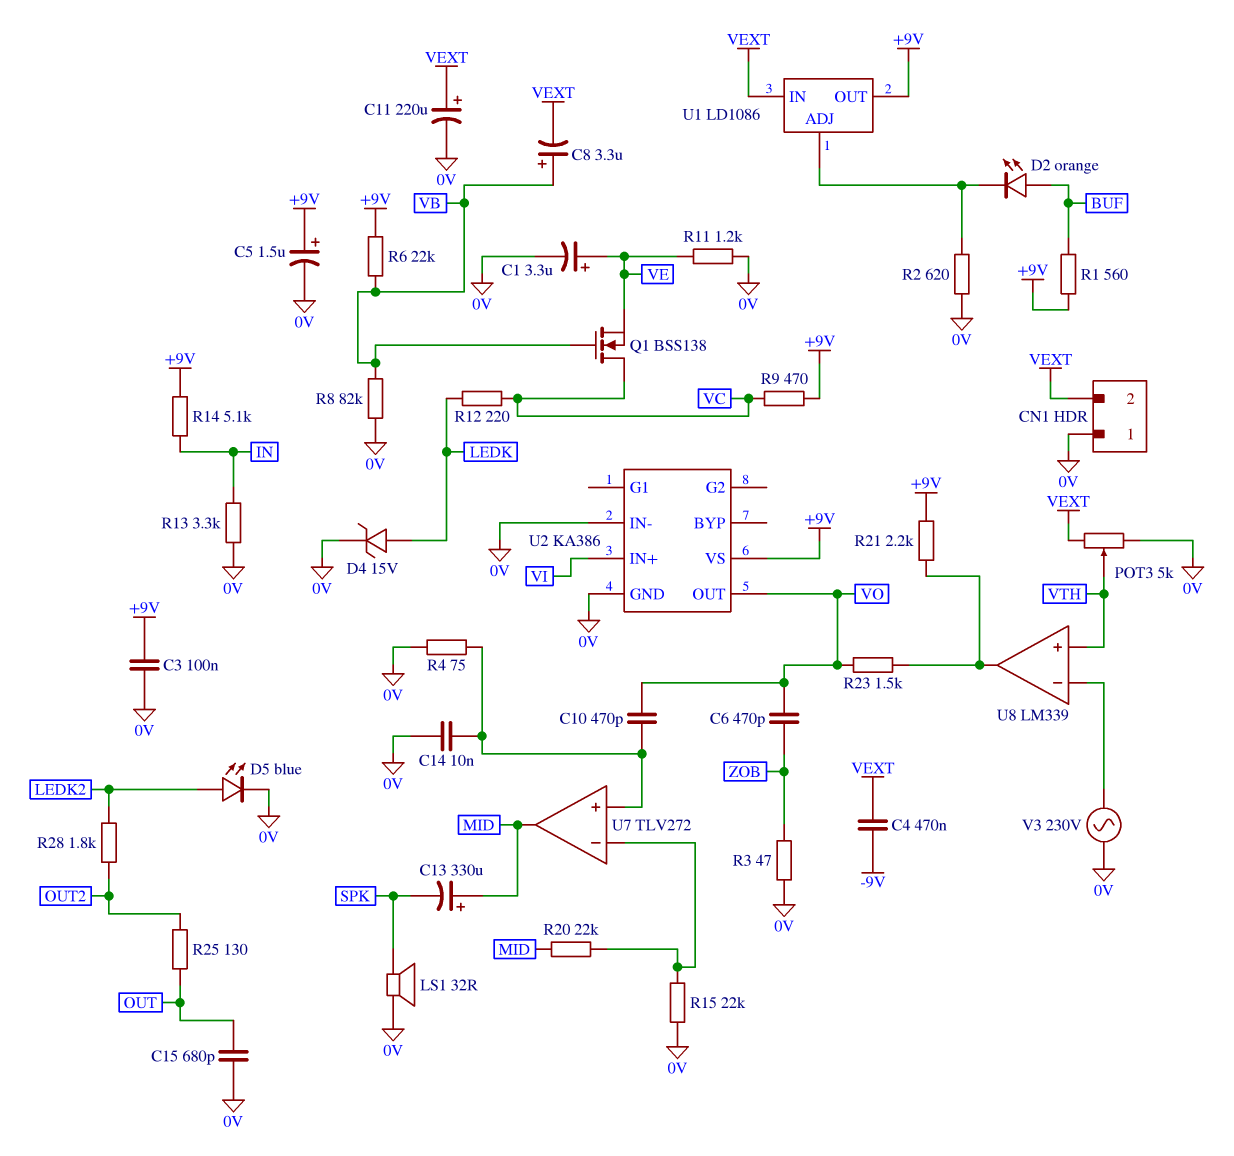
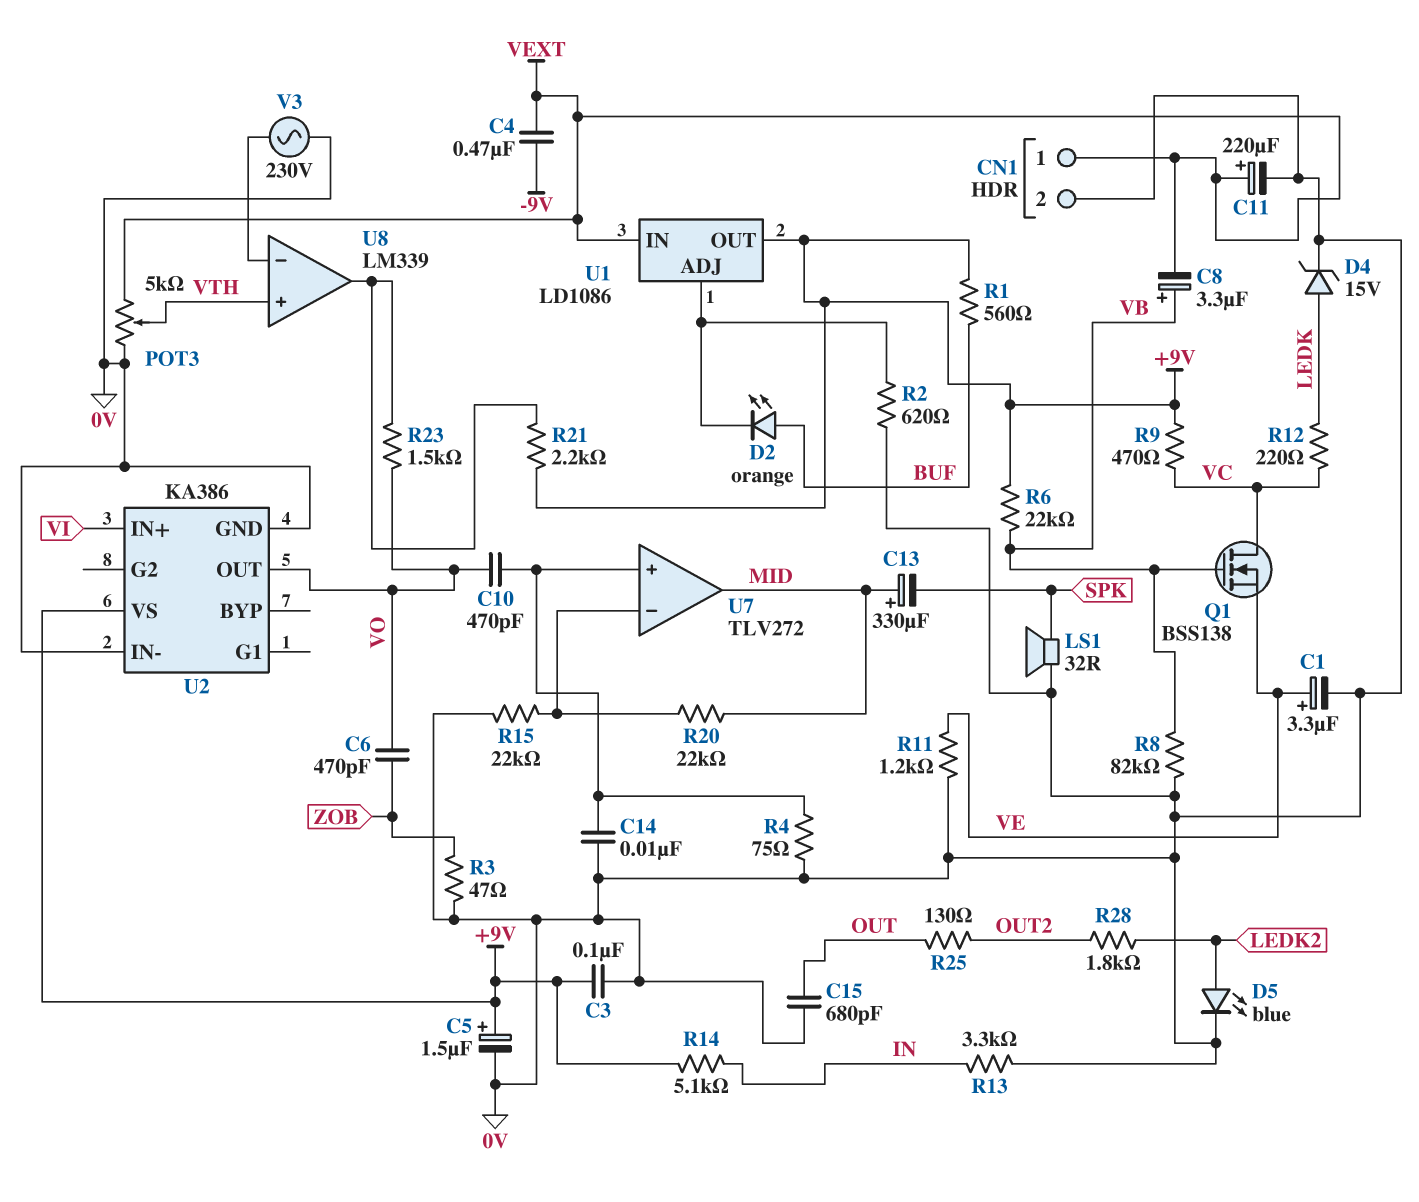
CN1 pin 1: 0V -> VEXT
CN1 pin 2: VEXT -> 0V

